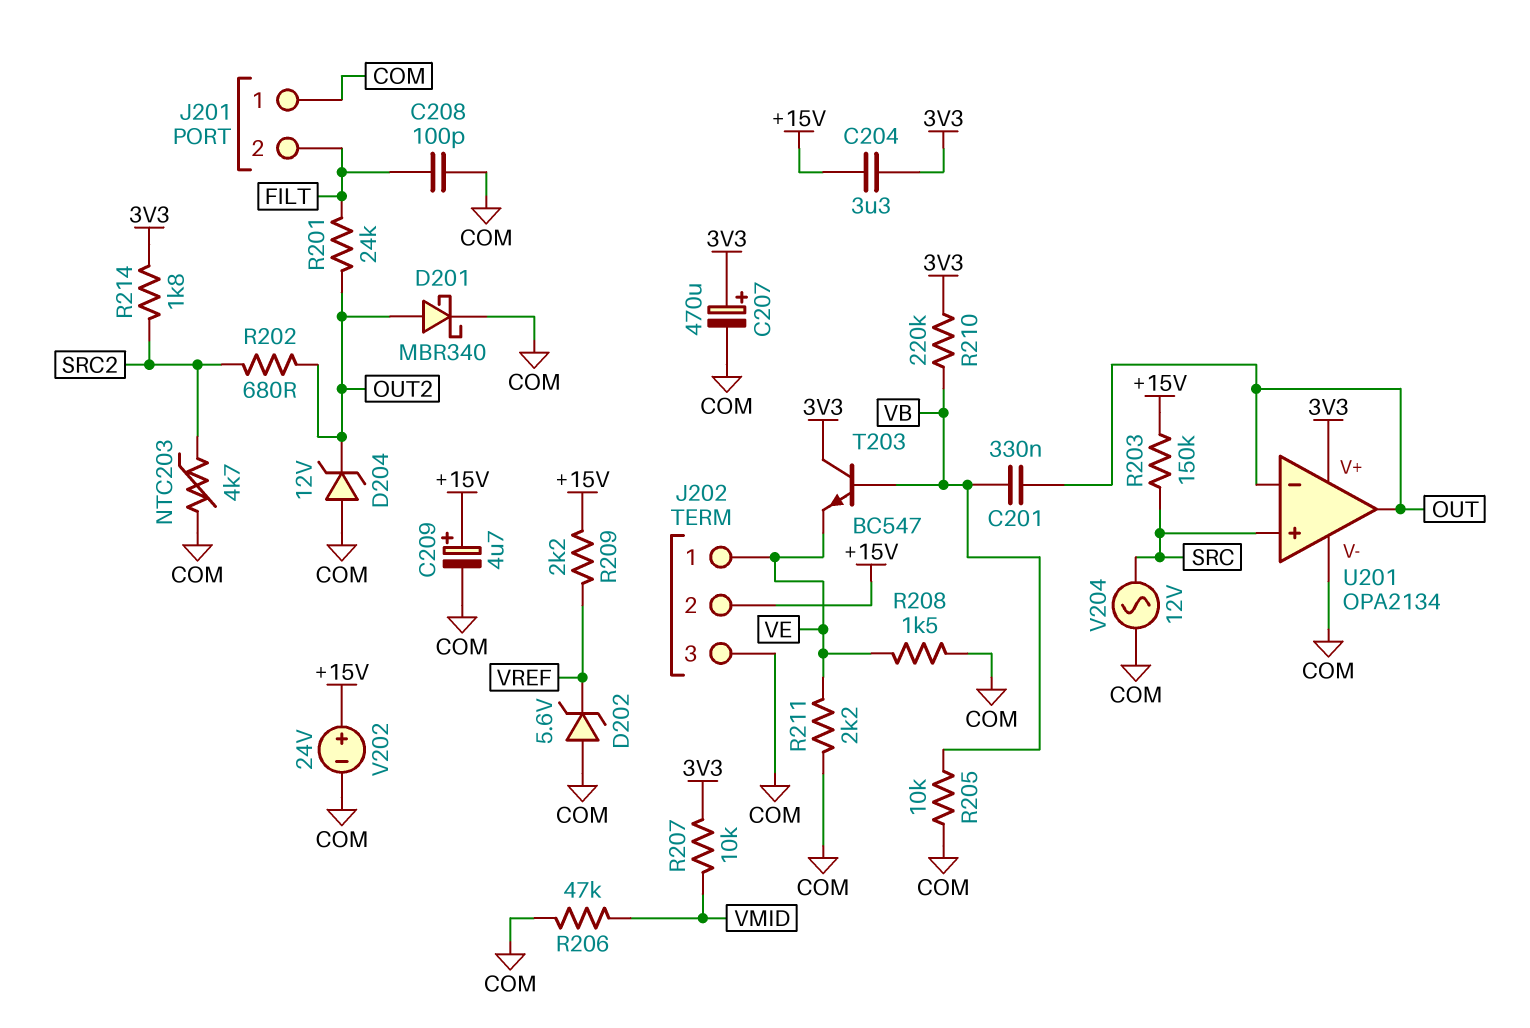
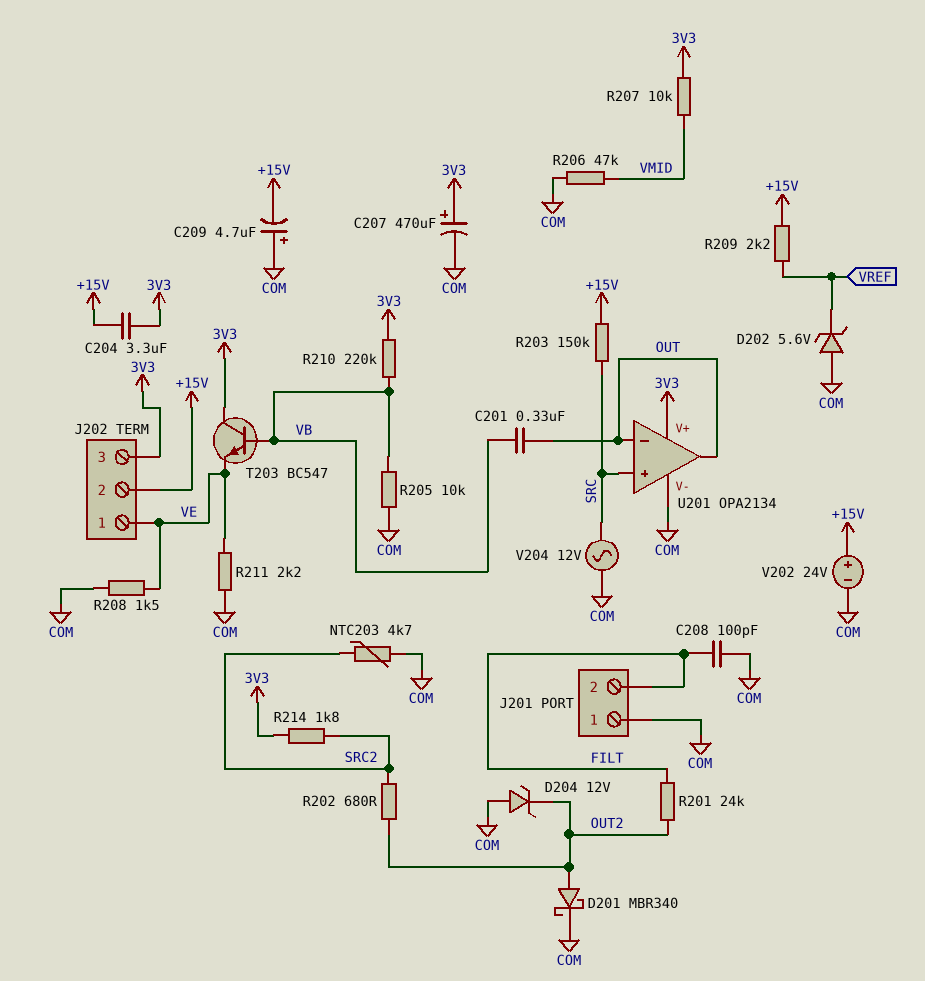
C209: 4.7uF (plus +15V, minus COM) -> 4.7uF (plus COM, minus +15V)
J202 pin 3: COM -> 3V3

